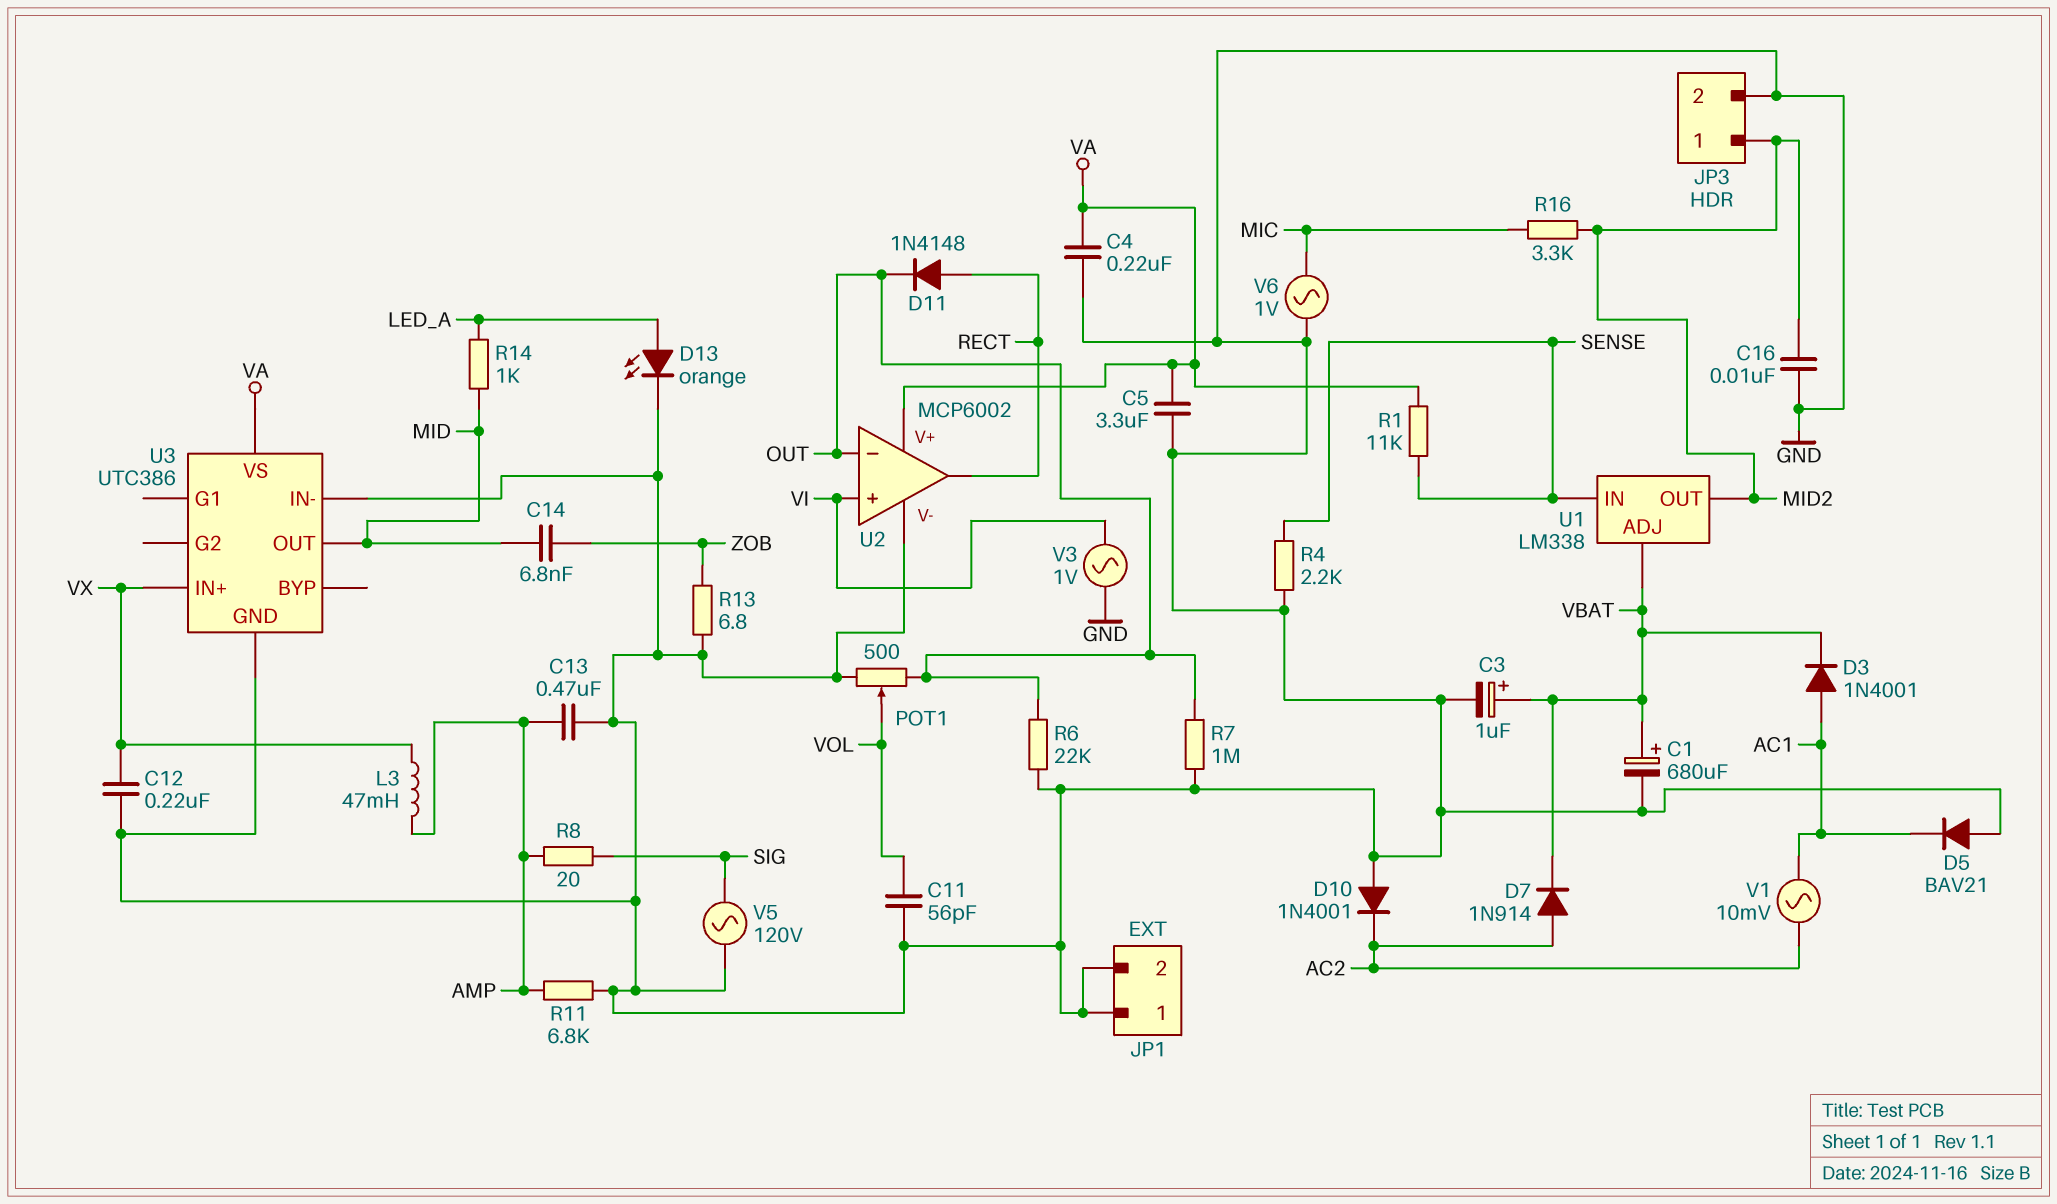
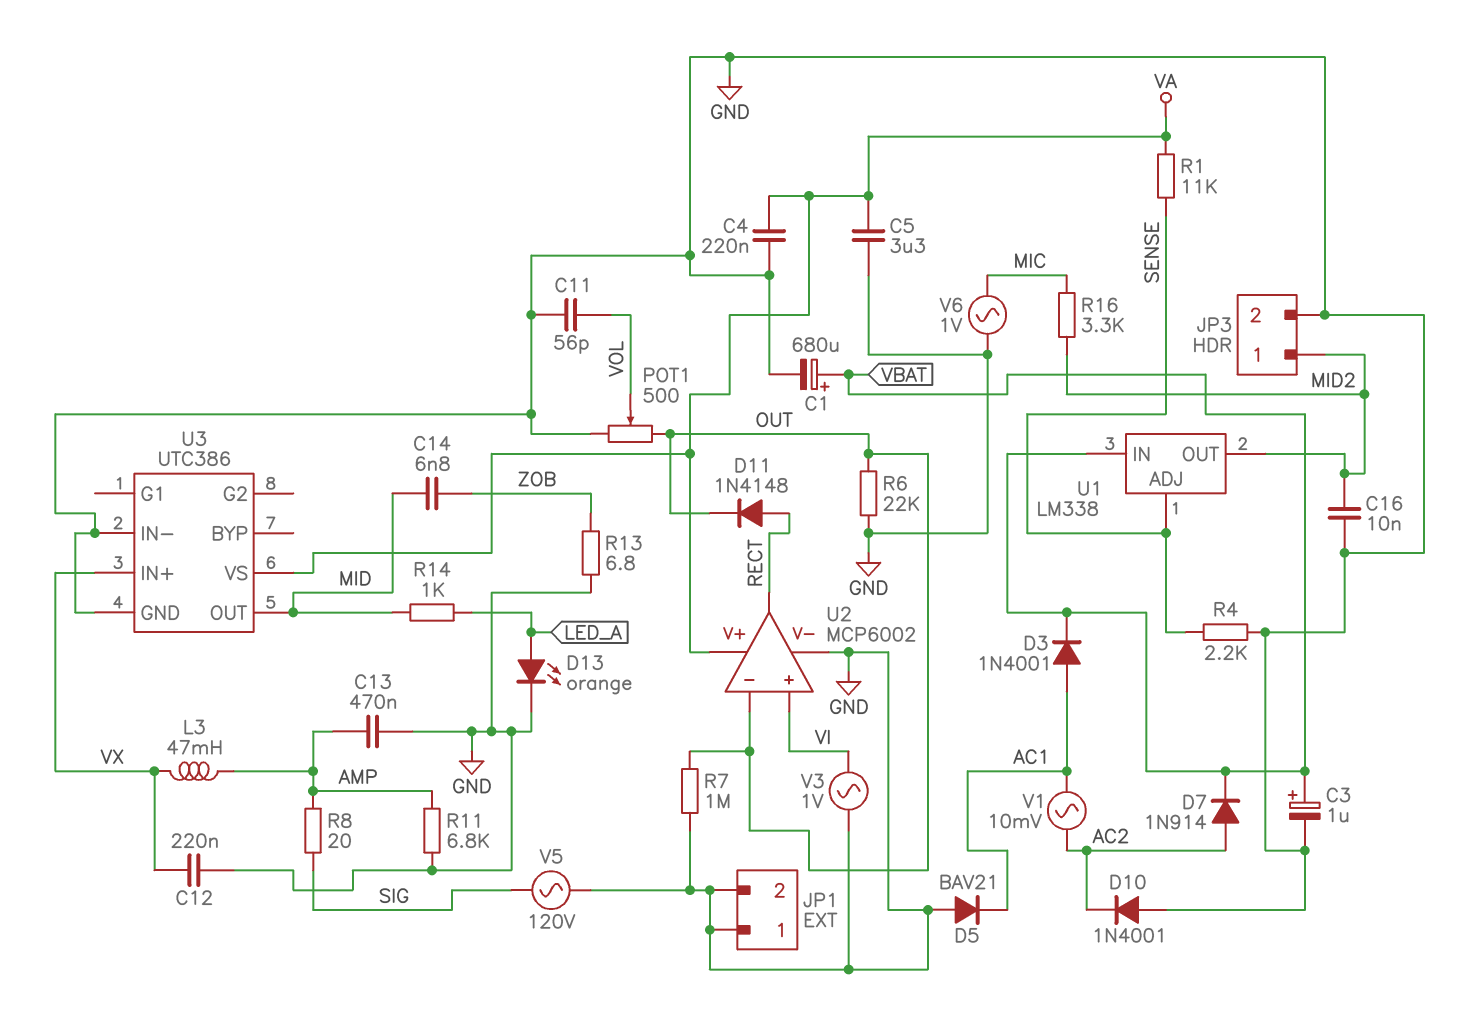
U1 pin ADJ: VBAT -> SENSE
U1 pin IN: SENSE -> VBAT

